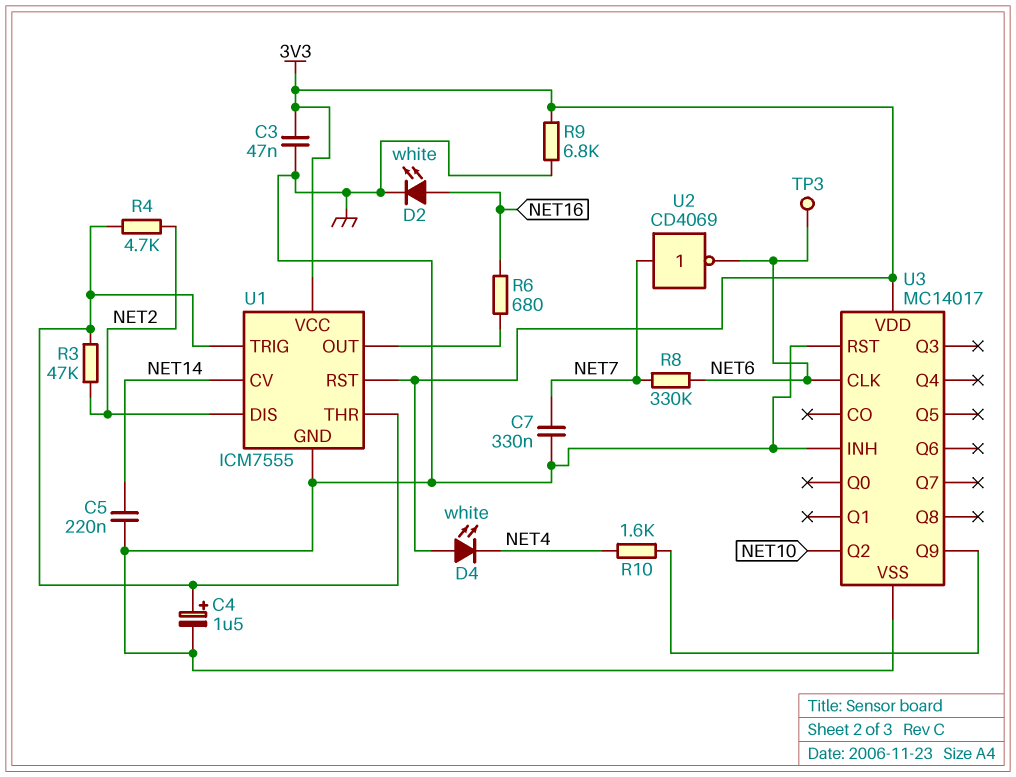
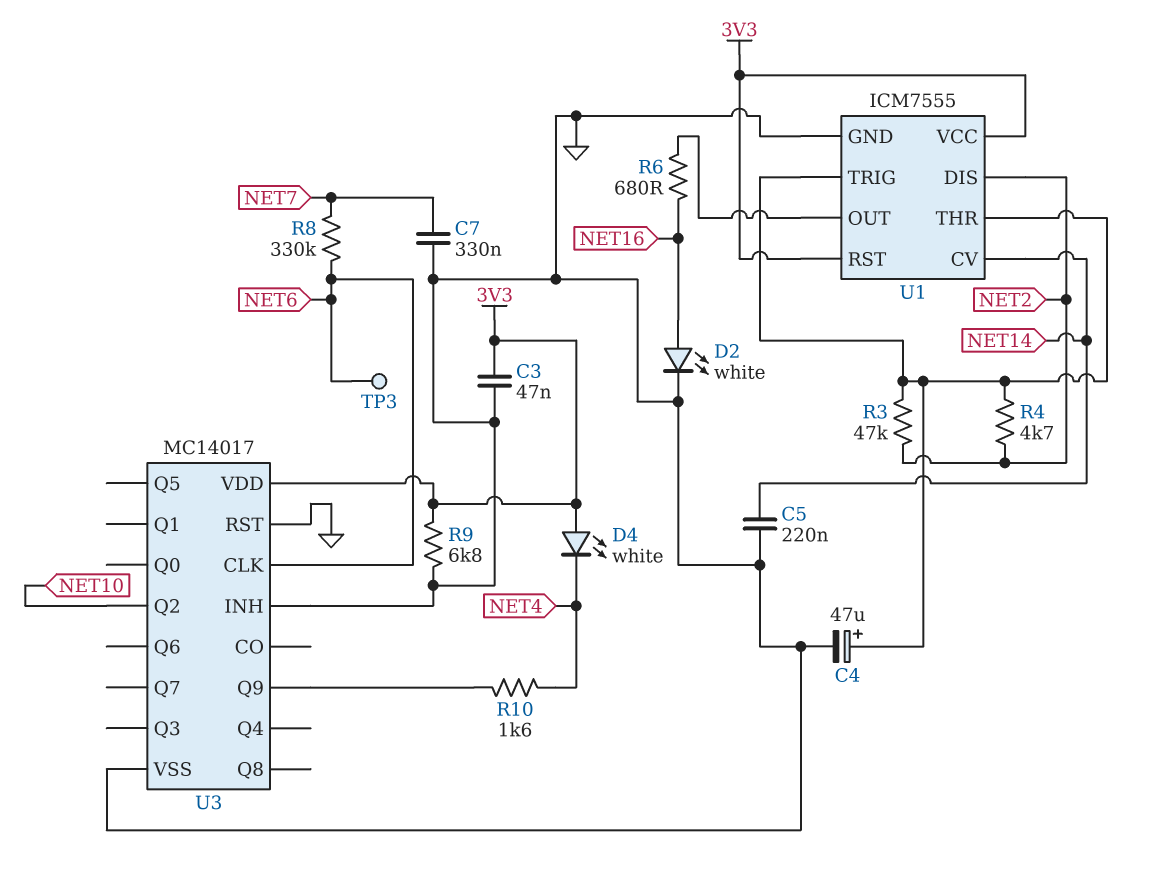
C4: 1.5uF (plus U1/THR, minus GND) -> 47uF (plus U1/THR, minus GND)
U2: NOT CD4069 (in NET7, out NET6) -> none

